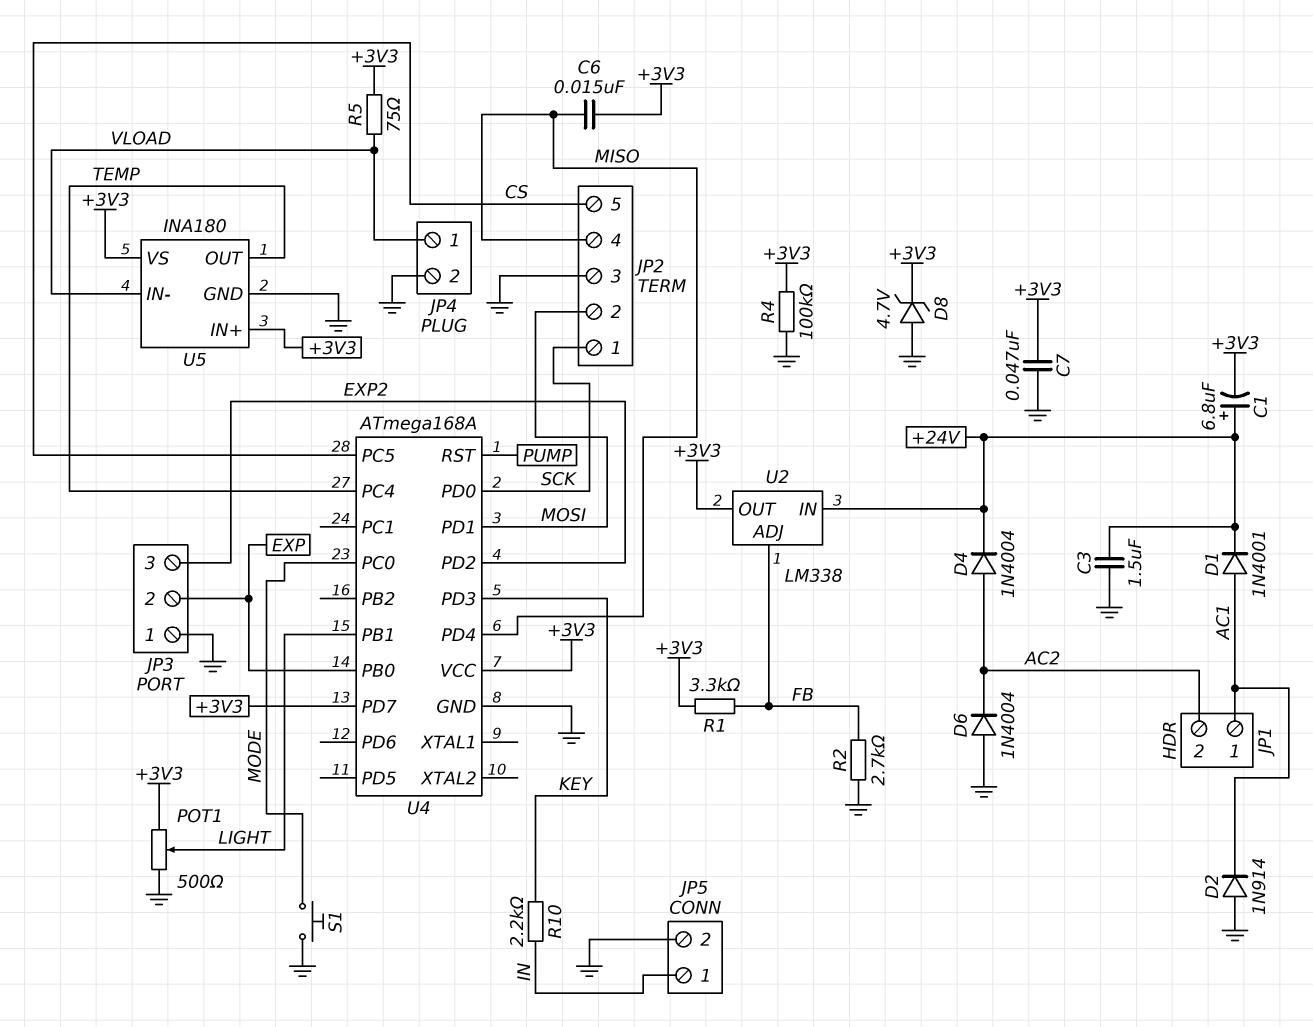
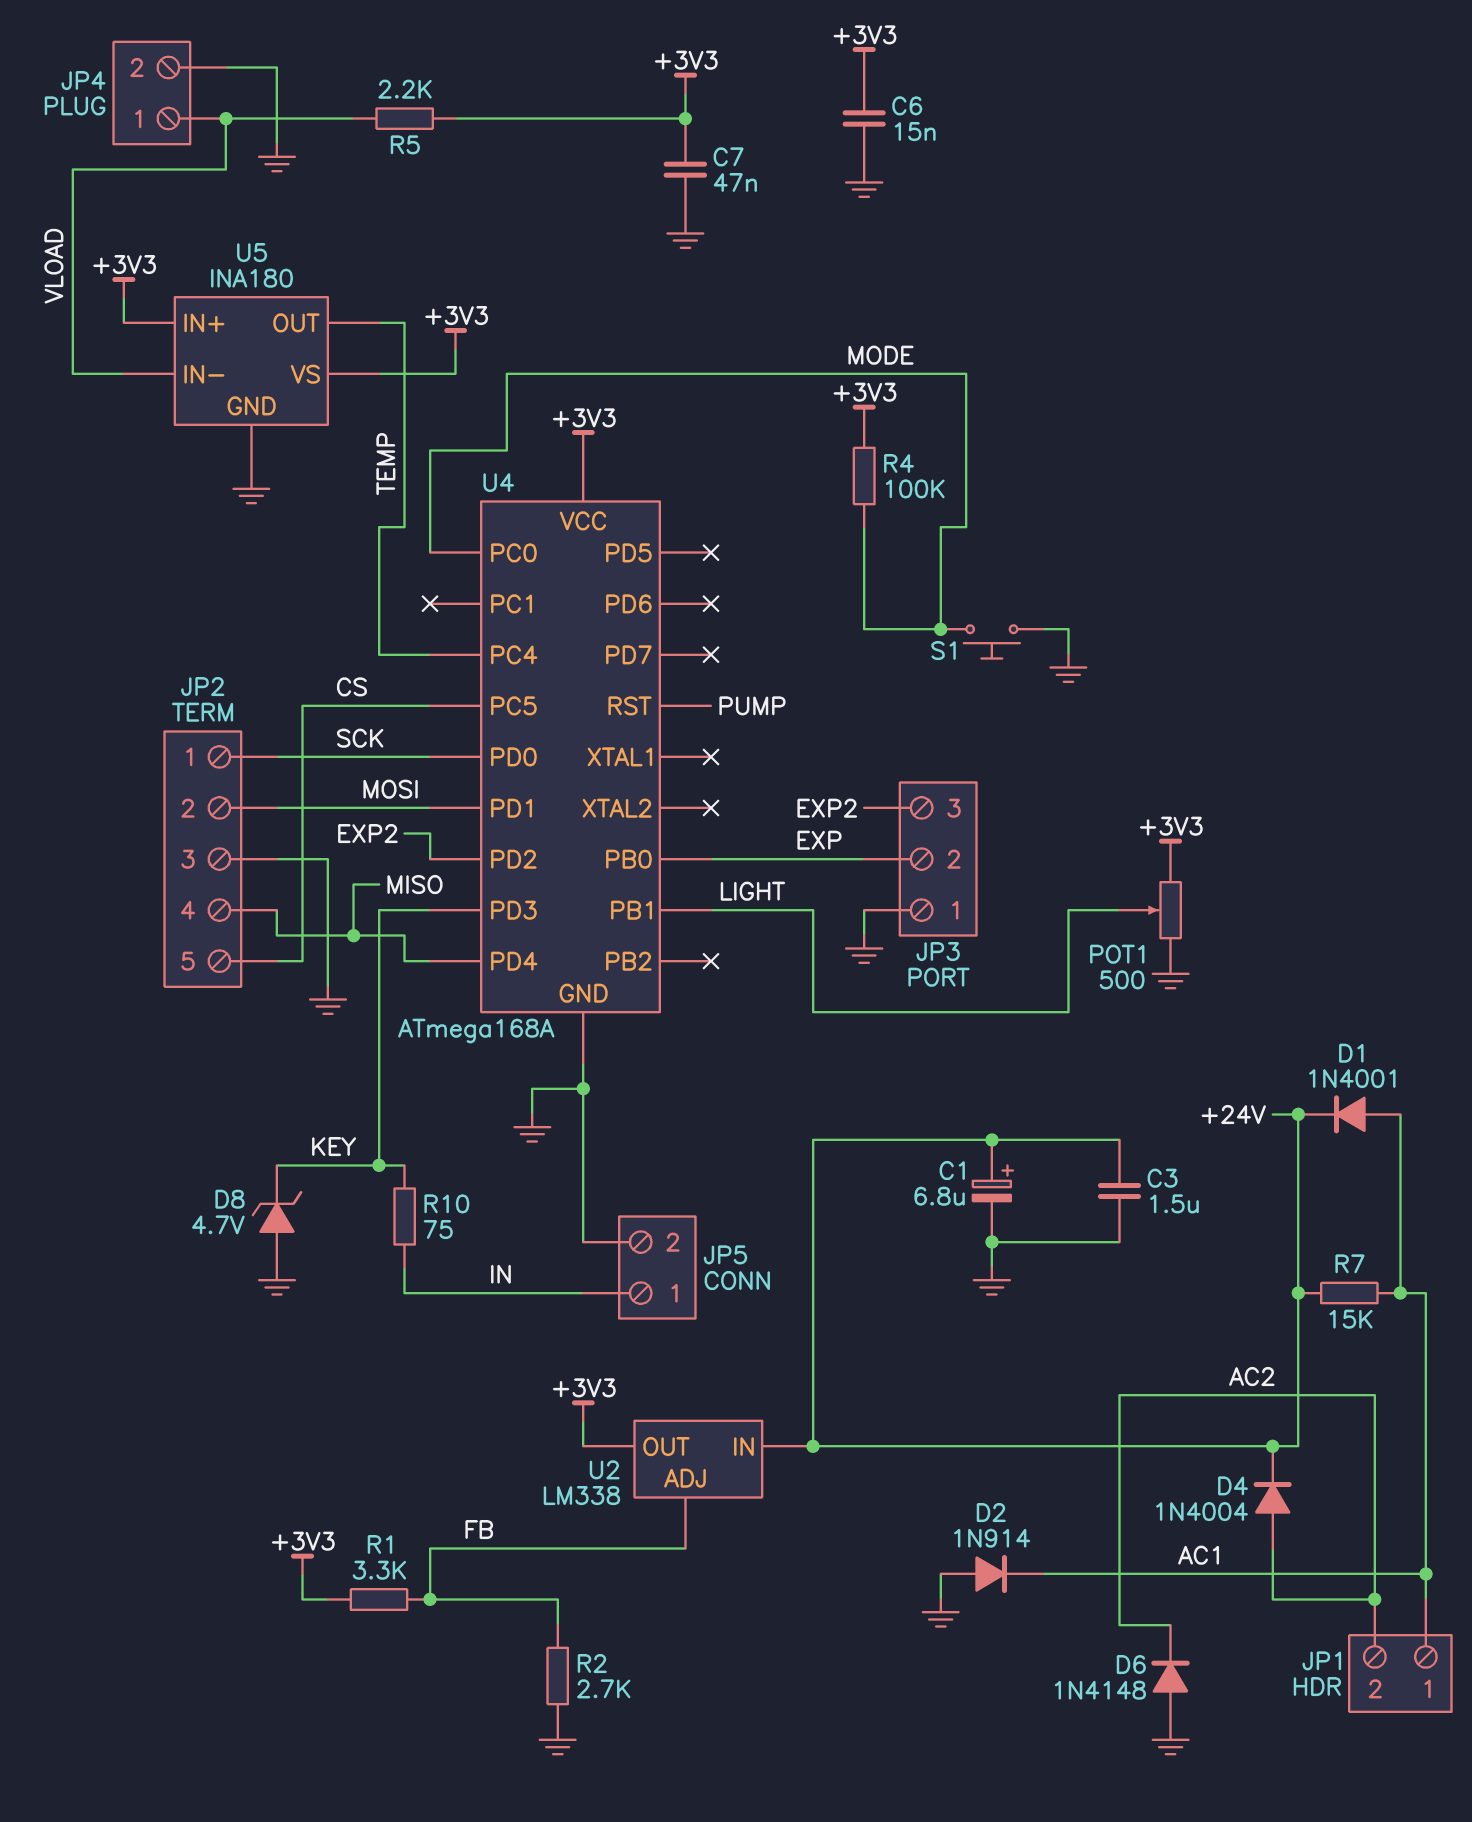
C1: 6.8uF (plus +24V, minus +3V3) -> 6.8uF (plus +24V, minus GND)
C6: 15nF (+3V3, MISO) -> 15nF (+3V3, GND)
D6: diode 1N4004 (A GND, K AC2) -> diode 1N4148 (A GND, K AC2)
D8: zener 4.7V (A GND, K +3V3) -> zener 4.7V (A GND, K KEY)
R4: 100k (+3V3, GND) -> 100k (+3V3, MODE)
R5: 75 (+3V3, VLOAD) -> 2.2k (+3V3, VLOAD)
R7: none -> 15k (+24V, AC1)
R10: 2.2k (IN, KEY) -> 75 (IN, KEY)
U4 pin PD7: +3V3 -> none

